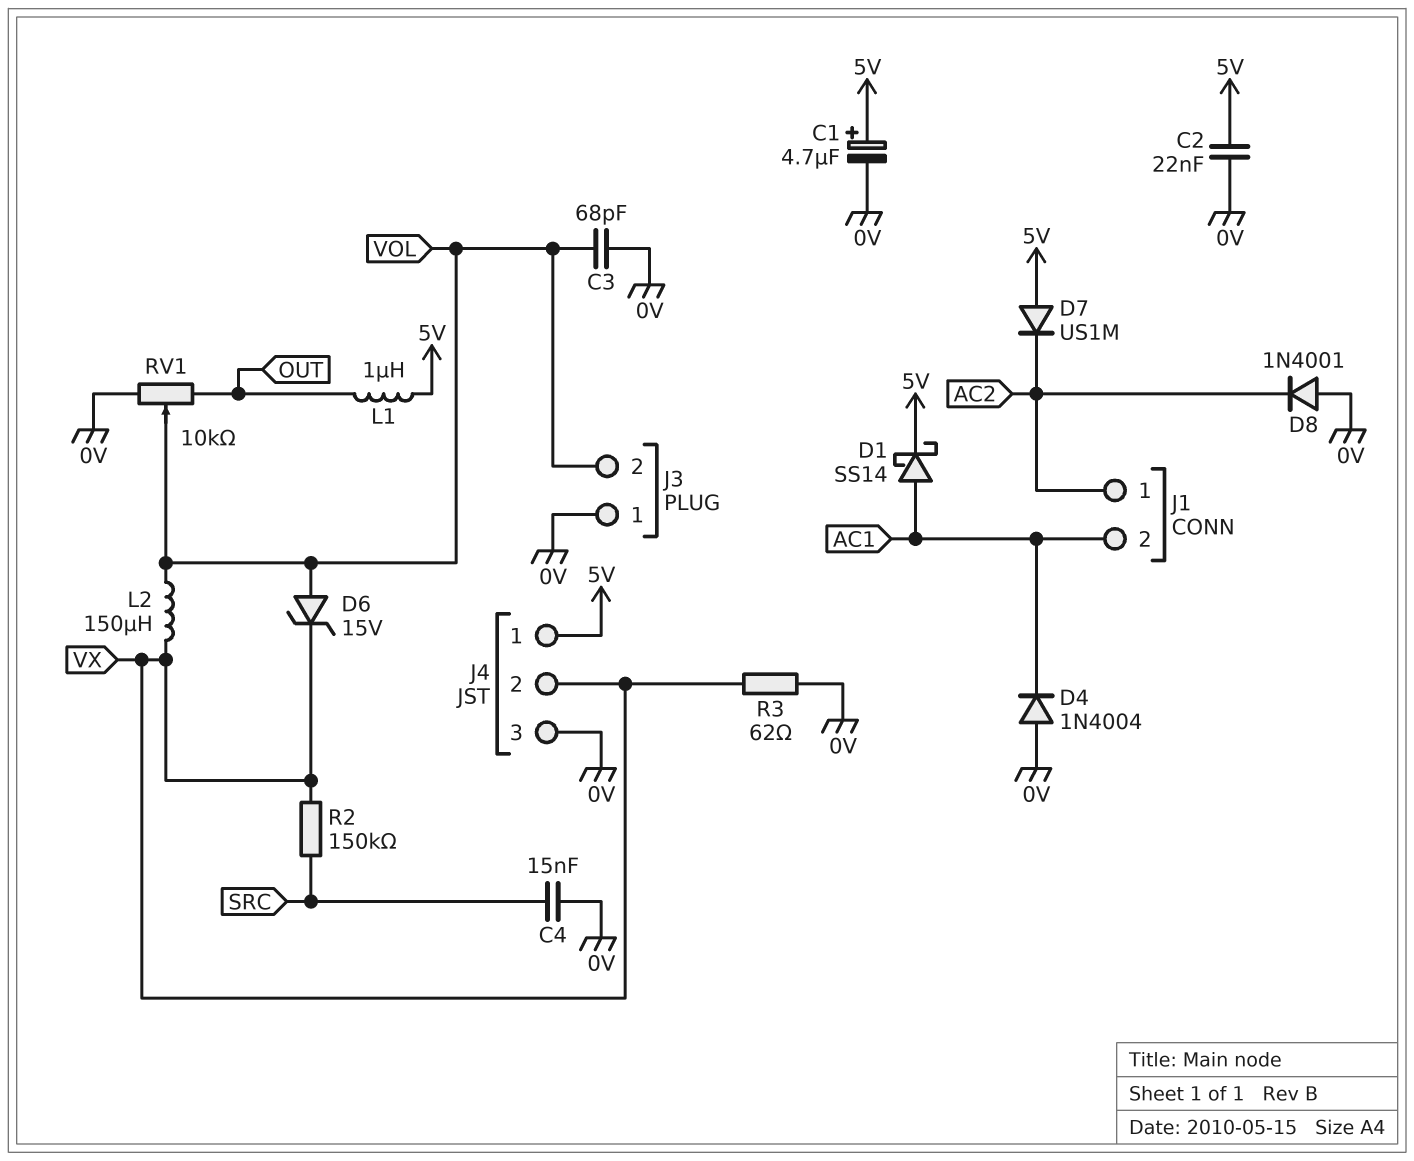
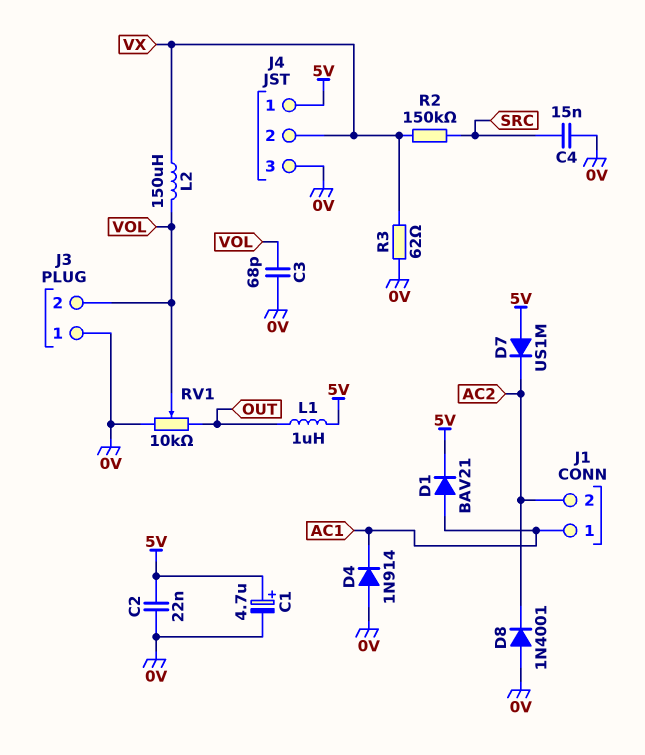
D1: schottky SS14 (A AC1, K 5V) -> diode BAV21 (A AC1, K 5V)
D4: diode 1N4004 (A 0V, K AC1) -> diode 1N914 (A 0V, K AC1)
D6: zener 15V (A VOL, K VX) -> none
J1 pin 1: AC2 -> AC1
J1 pin 2: AC1 -> AC2

